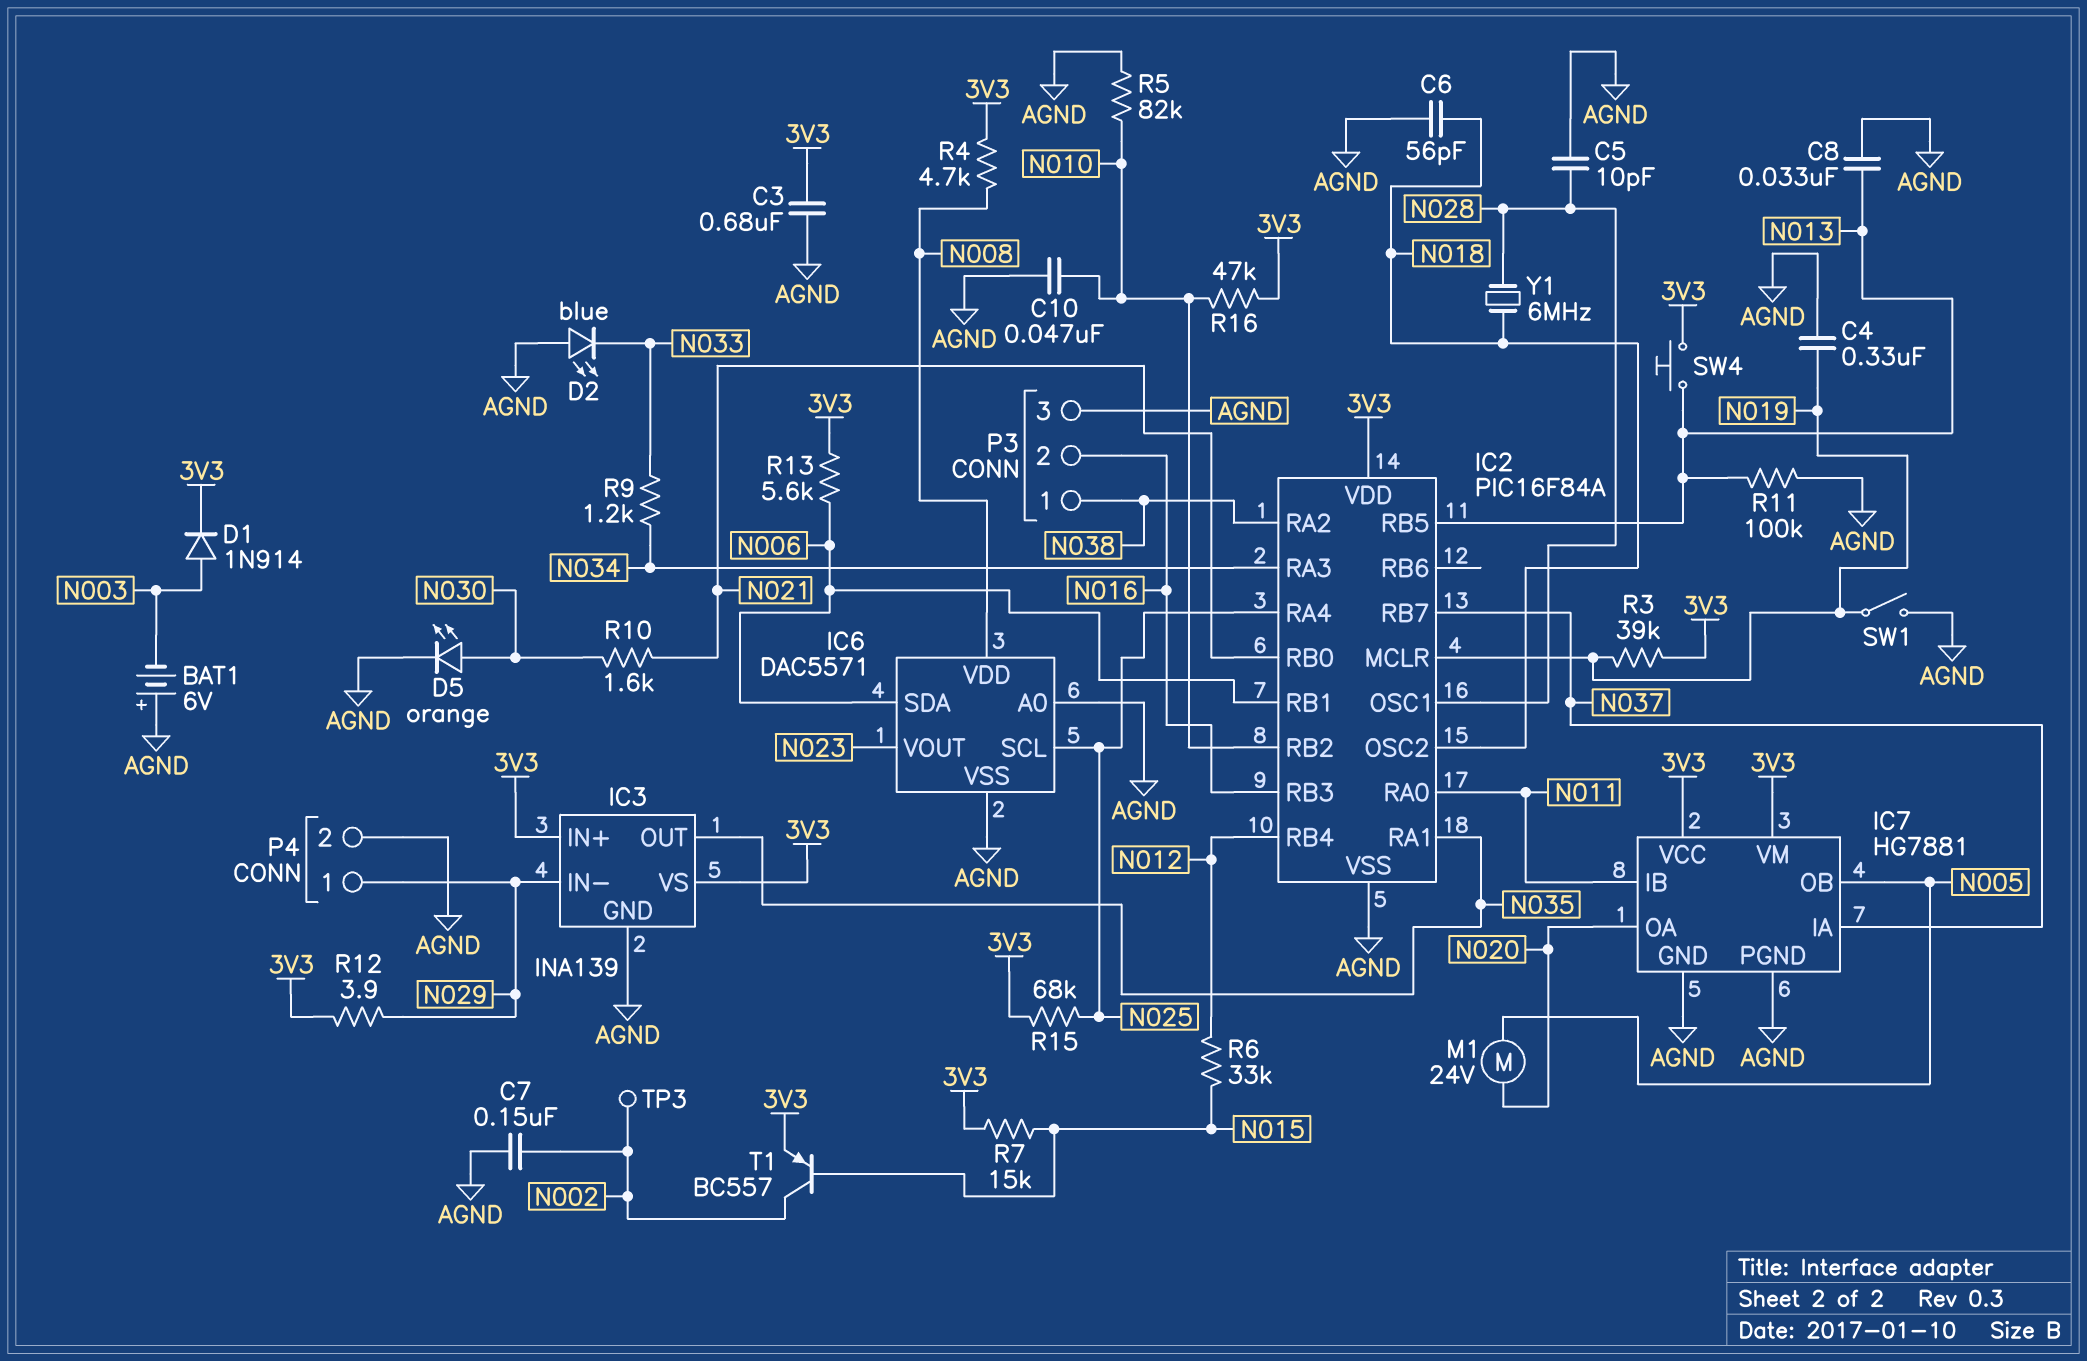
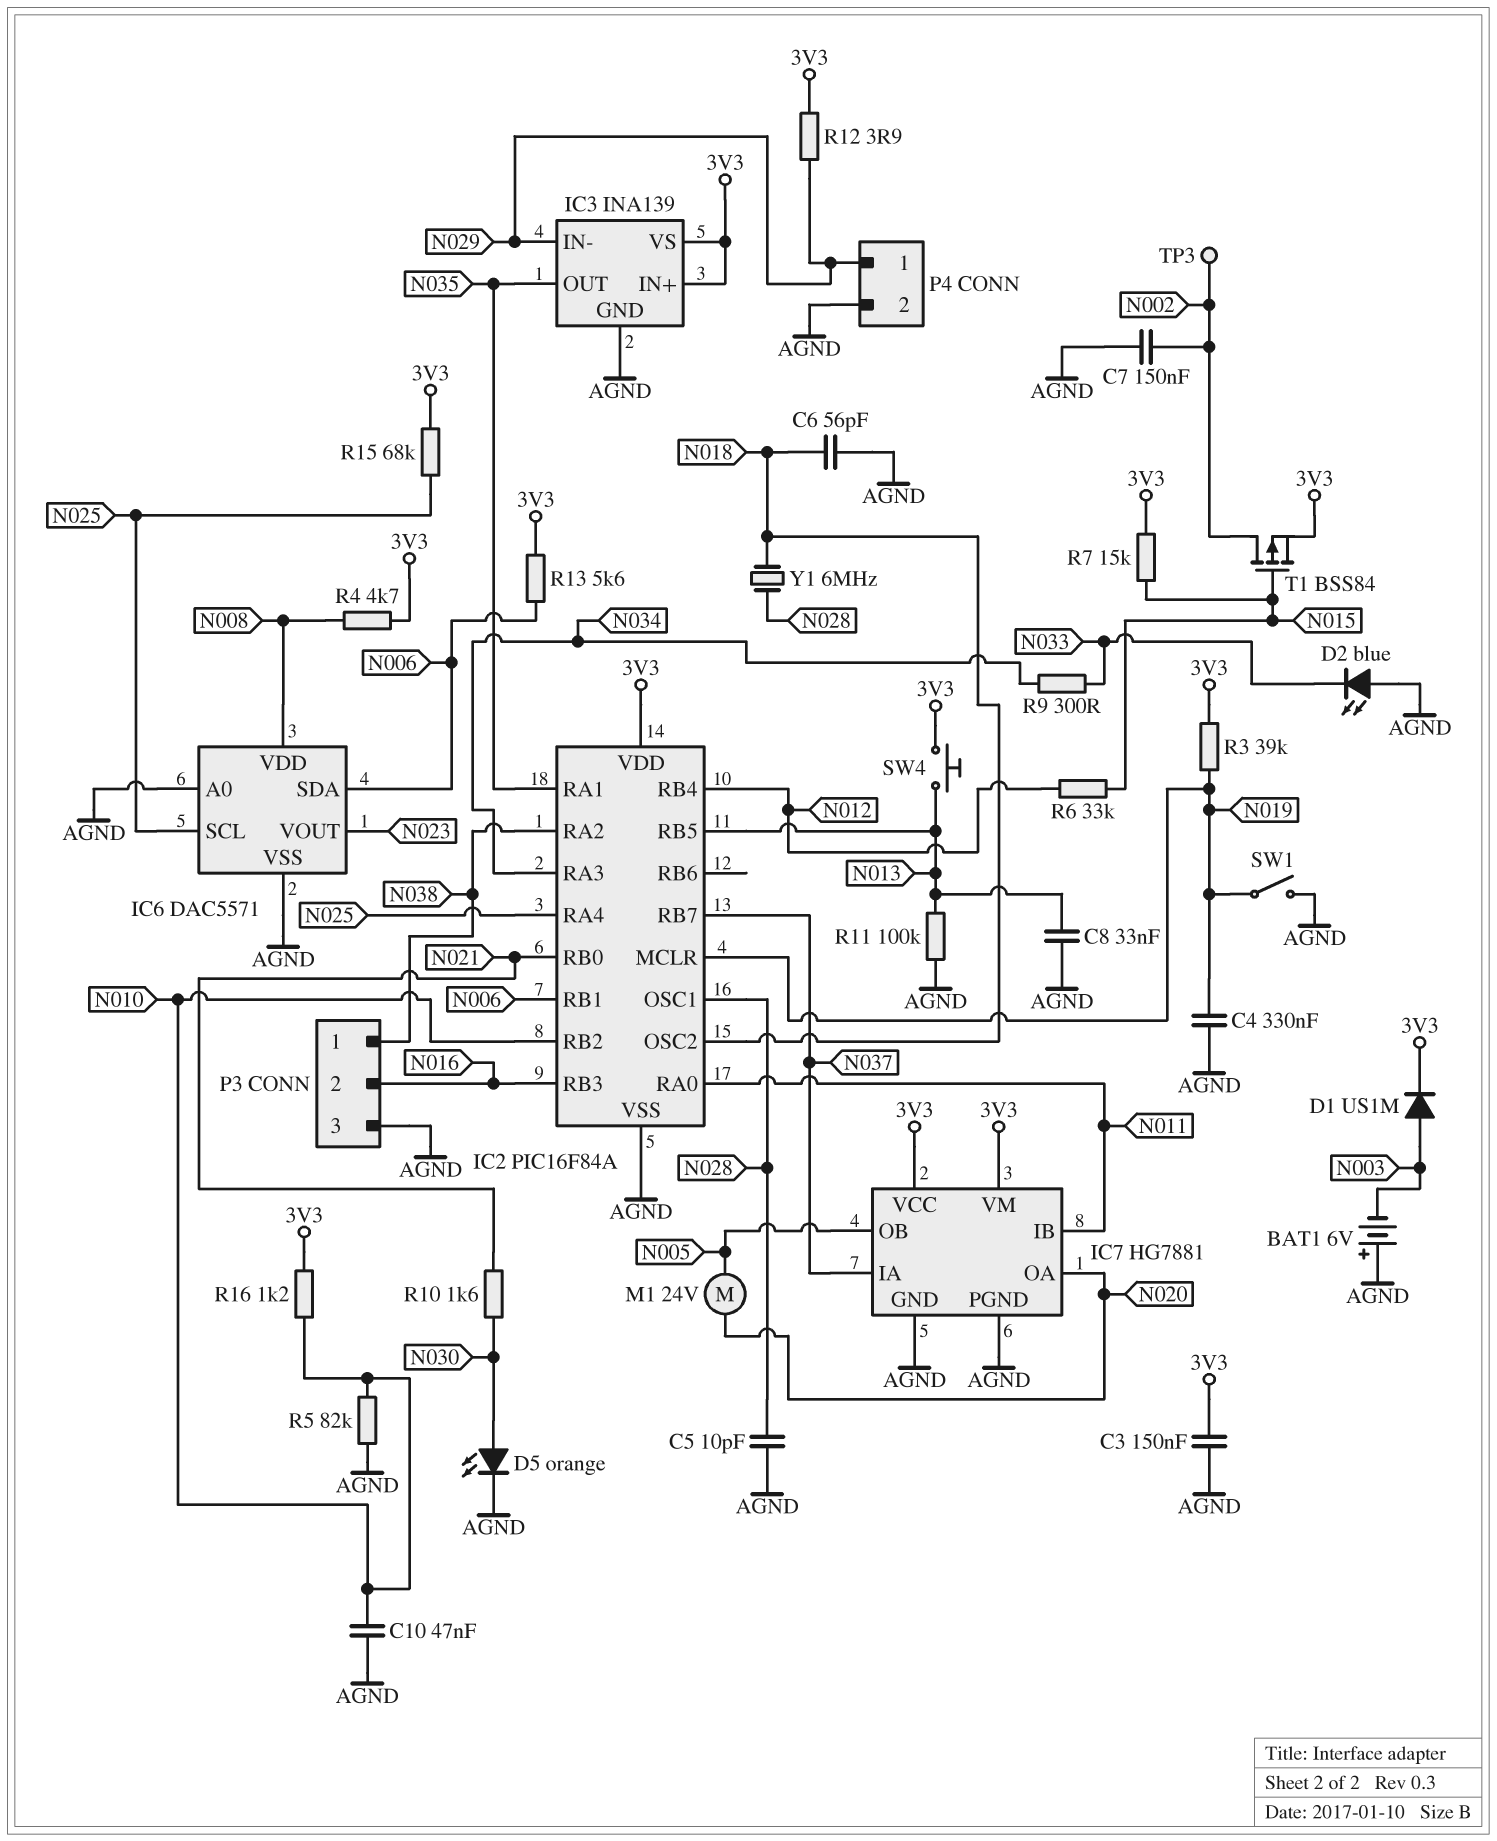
C3: 680nF (3V3, AGND) -> 150nF (3V3, AGND)
D1: diode 1N914 (A N003, K 3V3) -> diode US1M (A N003, K 3V3)
R9: 1.2k (N033, N034) -> 300 (N033, N034)
R16: 47k (3V3, N010) -> 1.2k (3V3, N010)
T1: PNP BC557 (B N015, C N002, E 3V3) -> PMOS BSS84 (G N015, D N002, S 3V3)

